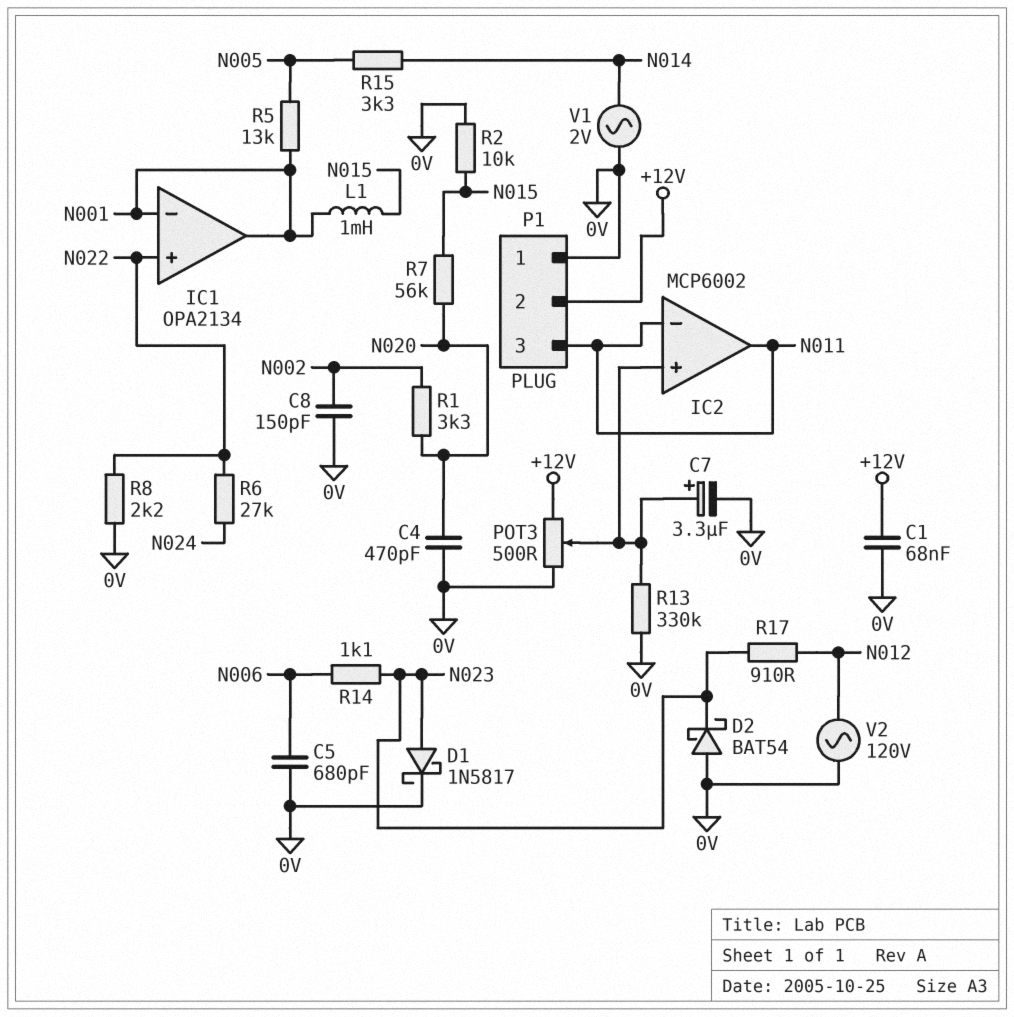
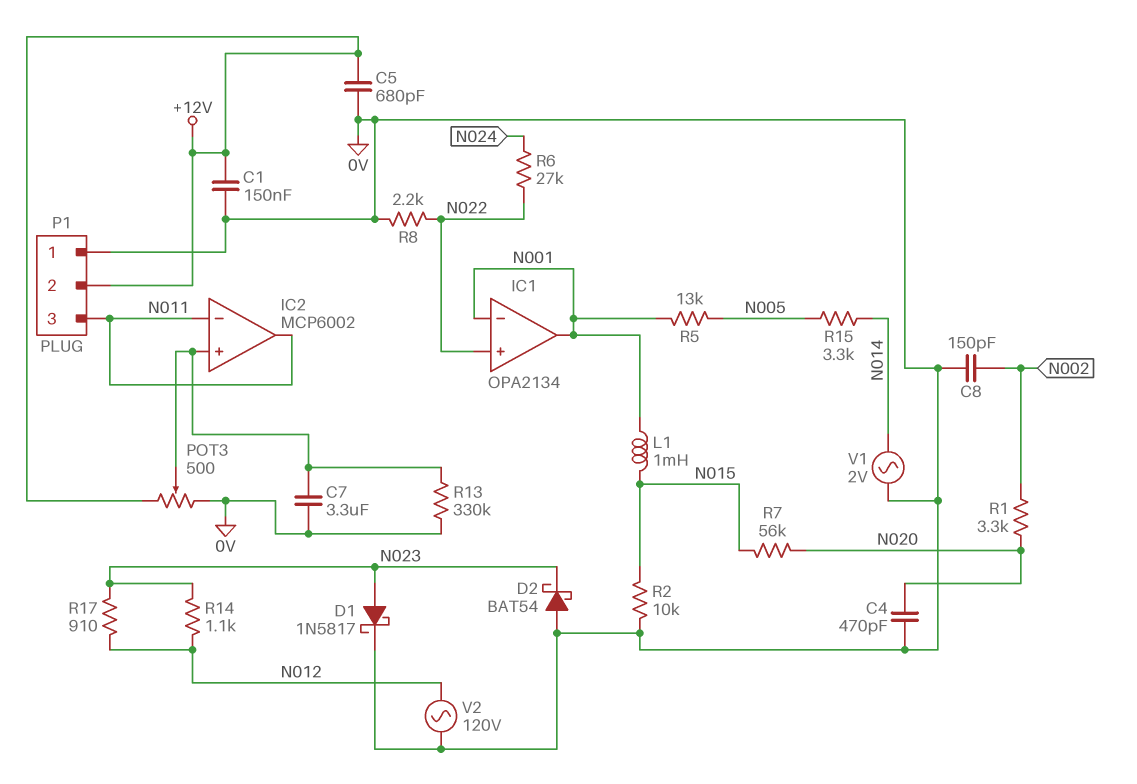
C1: 68nF (+12V, 0V) -> 150nF (+12V, 0V)
C5: 680pF (0V, N006) -> 680pF (+12V, 0V)
C7: 3.3uF (plus IC2/in+, minus 0V) -> 3.3uF (0V, IC2/in+)
R14: 1.1k (N006, N023) -> 1.1k (N012, N023)

